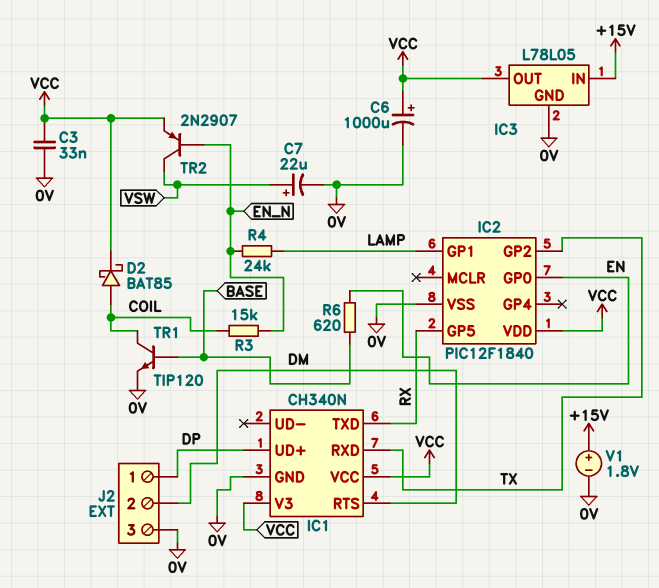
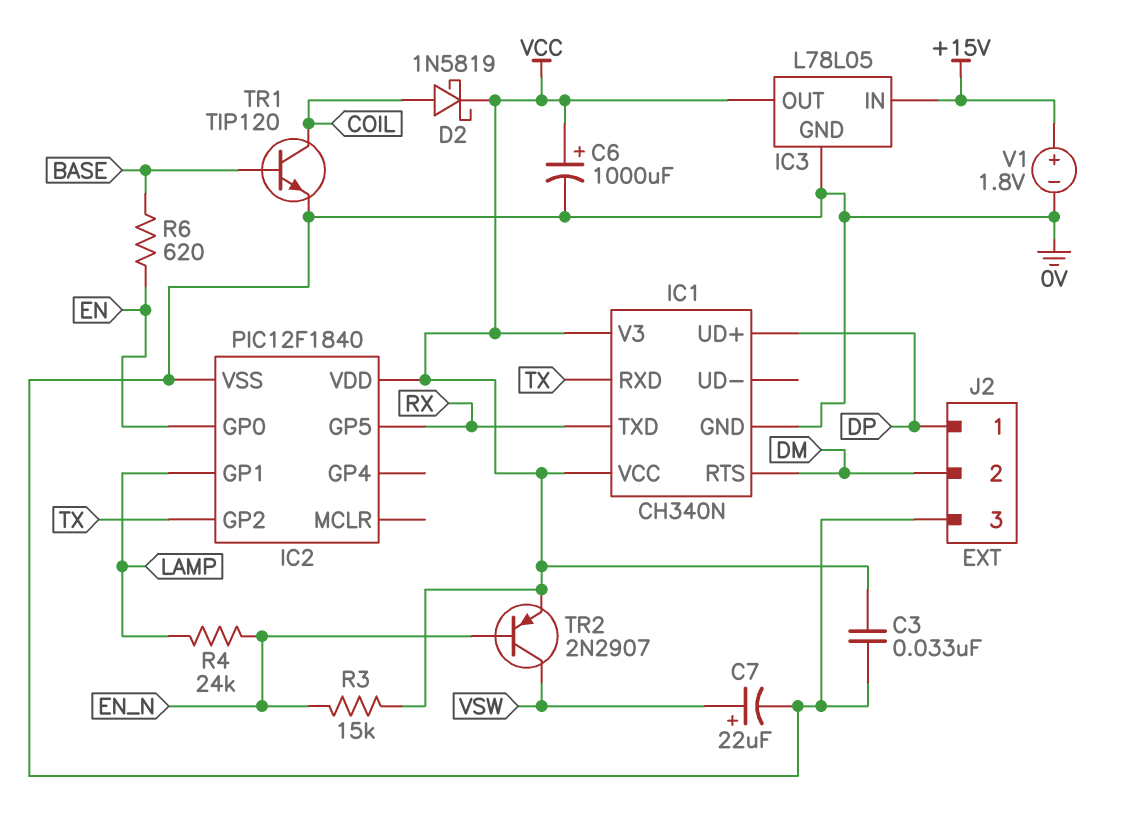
D2: schottky BAT85 (A COIL, K VCC) -> schottky 1N5819 (A COIL, K VCC)
R3: 15k (COIL, EN_N) -> 15k (EN_N, VCC)

